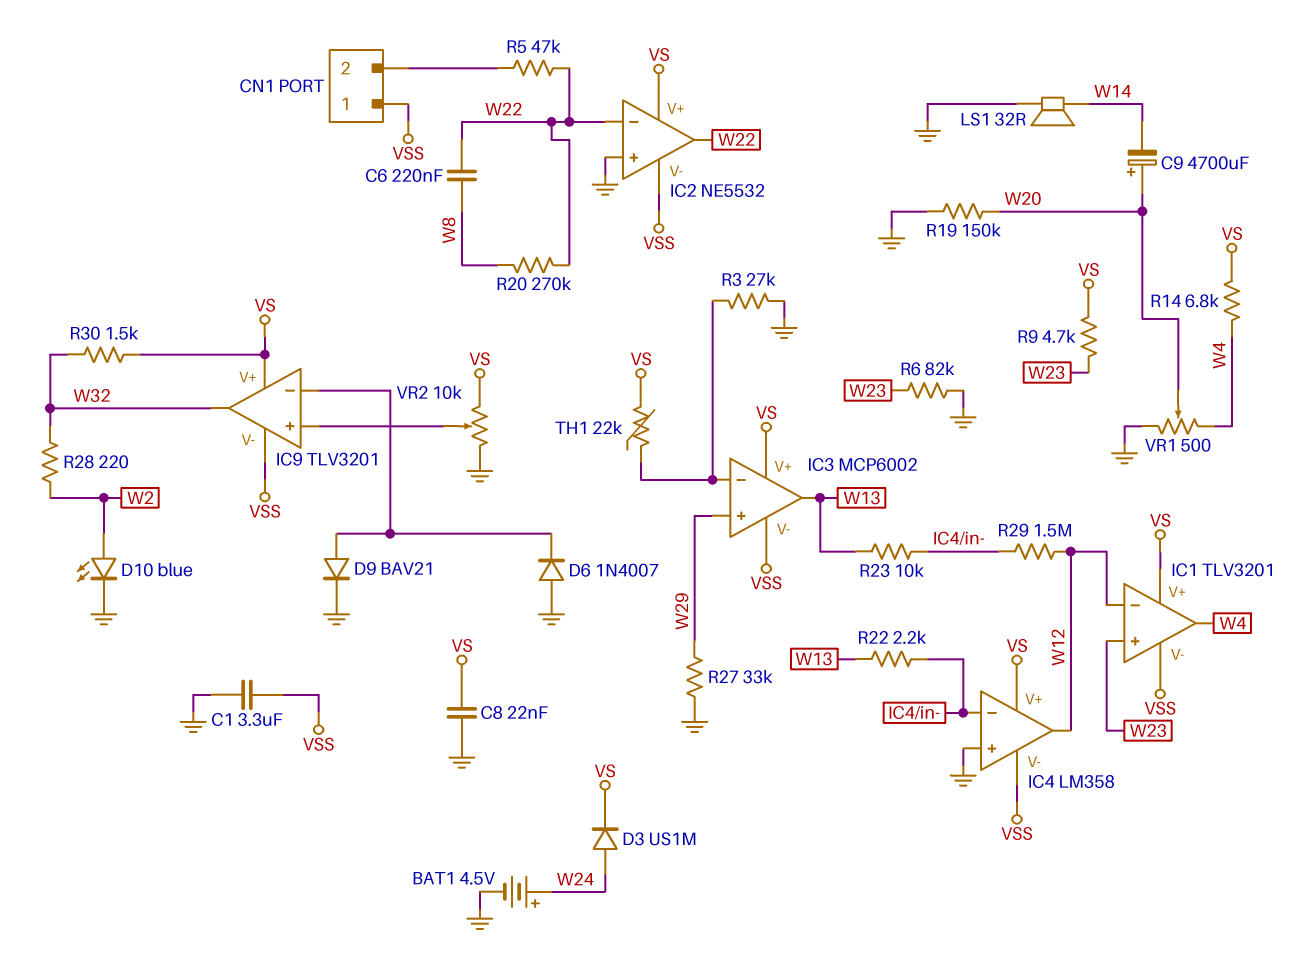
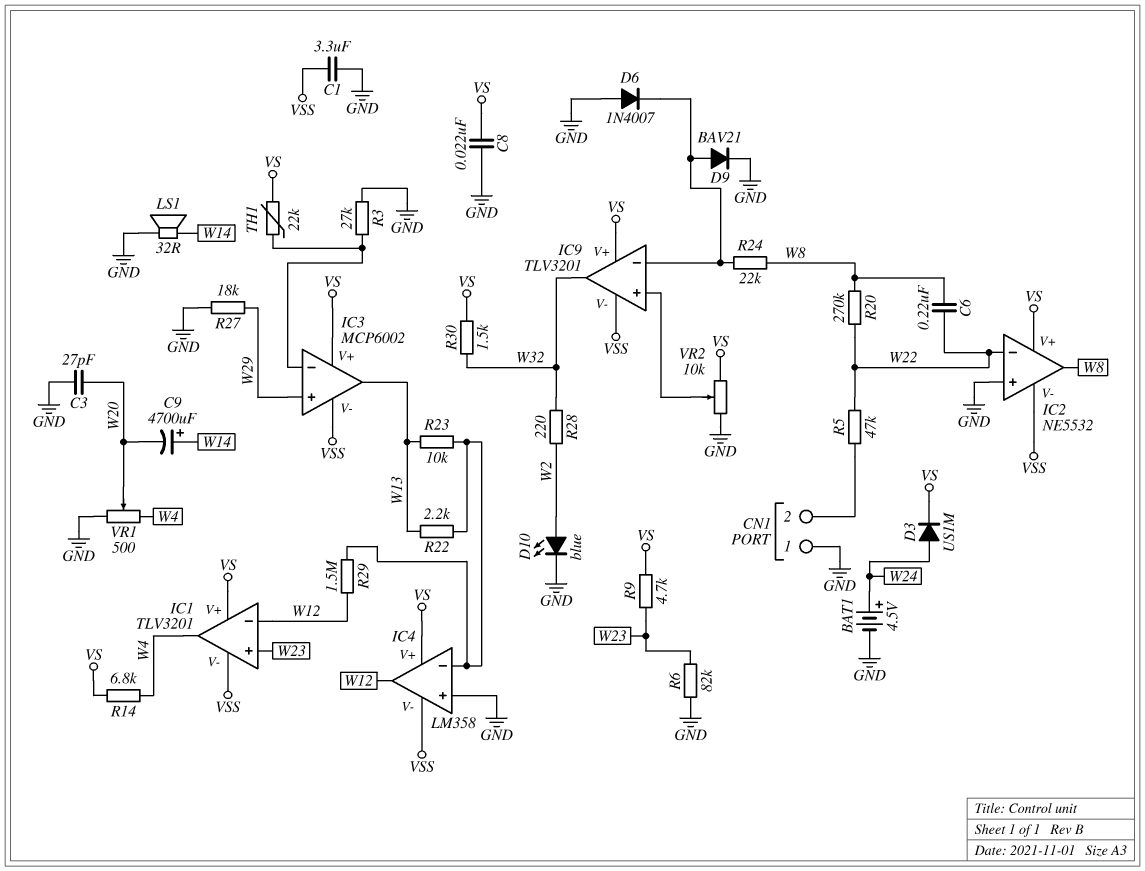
C3: none -> 27pF (GND, W20)
C9: 4700uF (plus W20, minus W14) -> 4700uF (plus W14, minus W20)
CN1 pin 1: VSS -> GND
IC2 pin out: W22 -> W8
R19: 150k (GND, W20) -> none
R24: none -> 22k (IC9/in-, W8)
R27: 33k (GND, W29) -> 18k (GND, W29)

